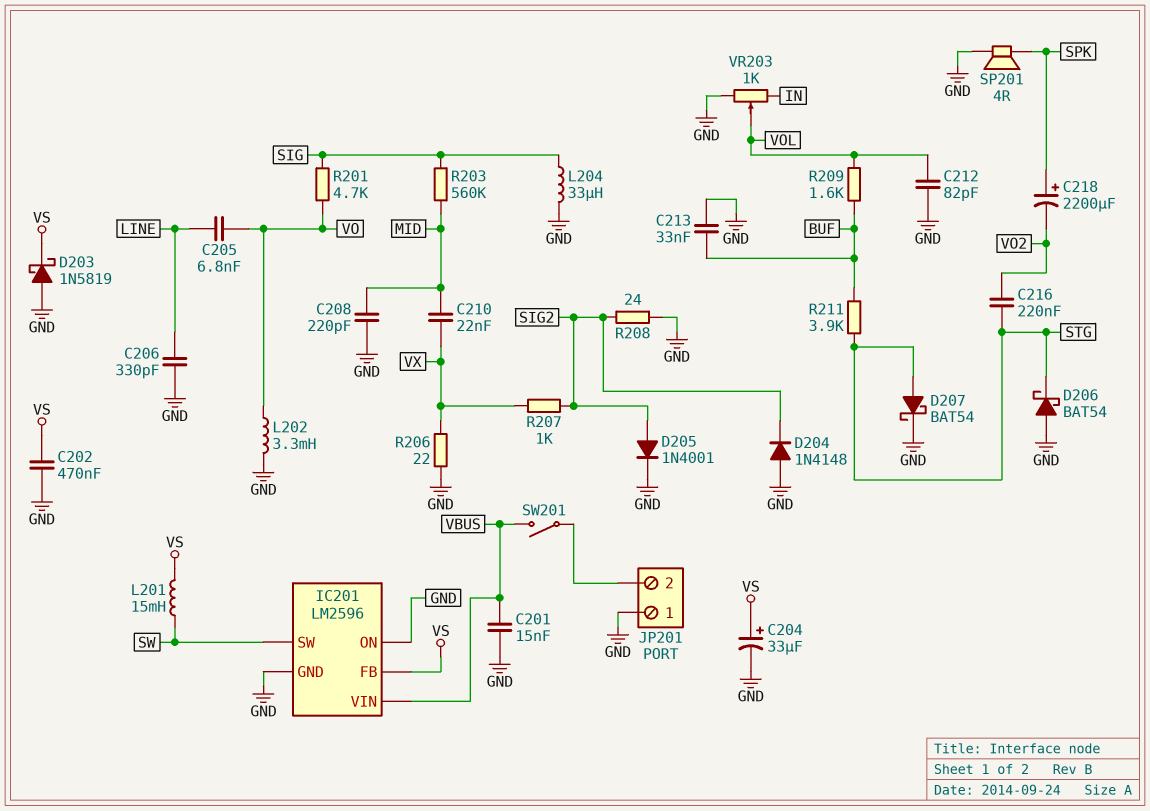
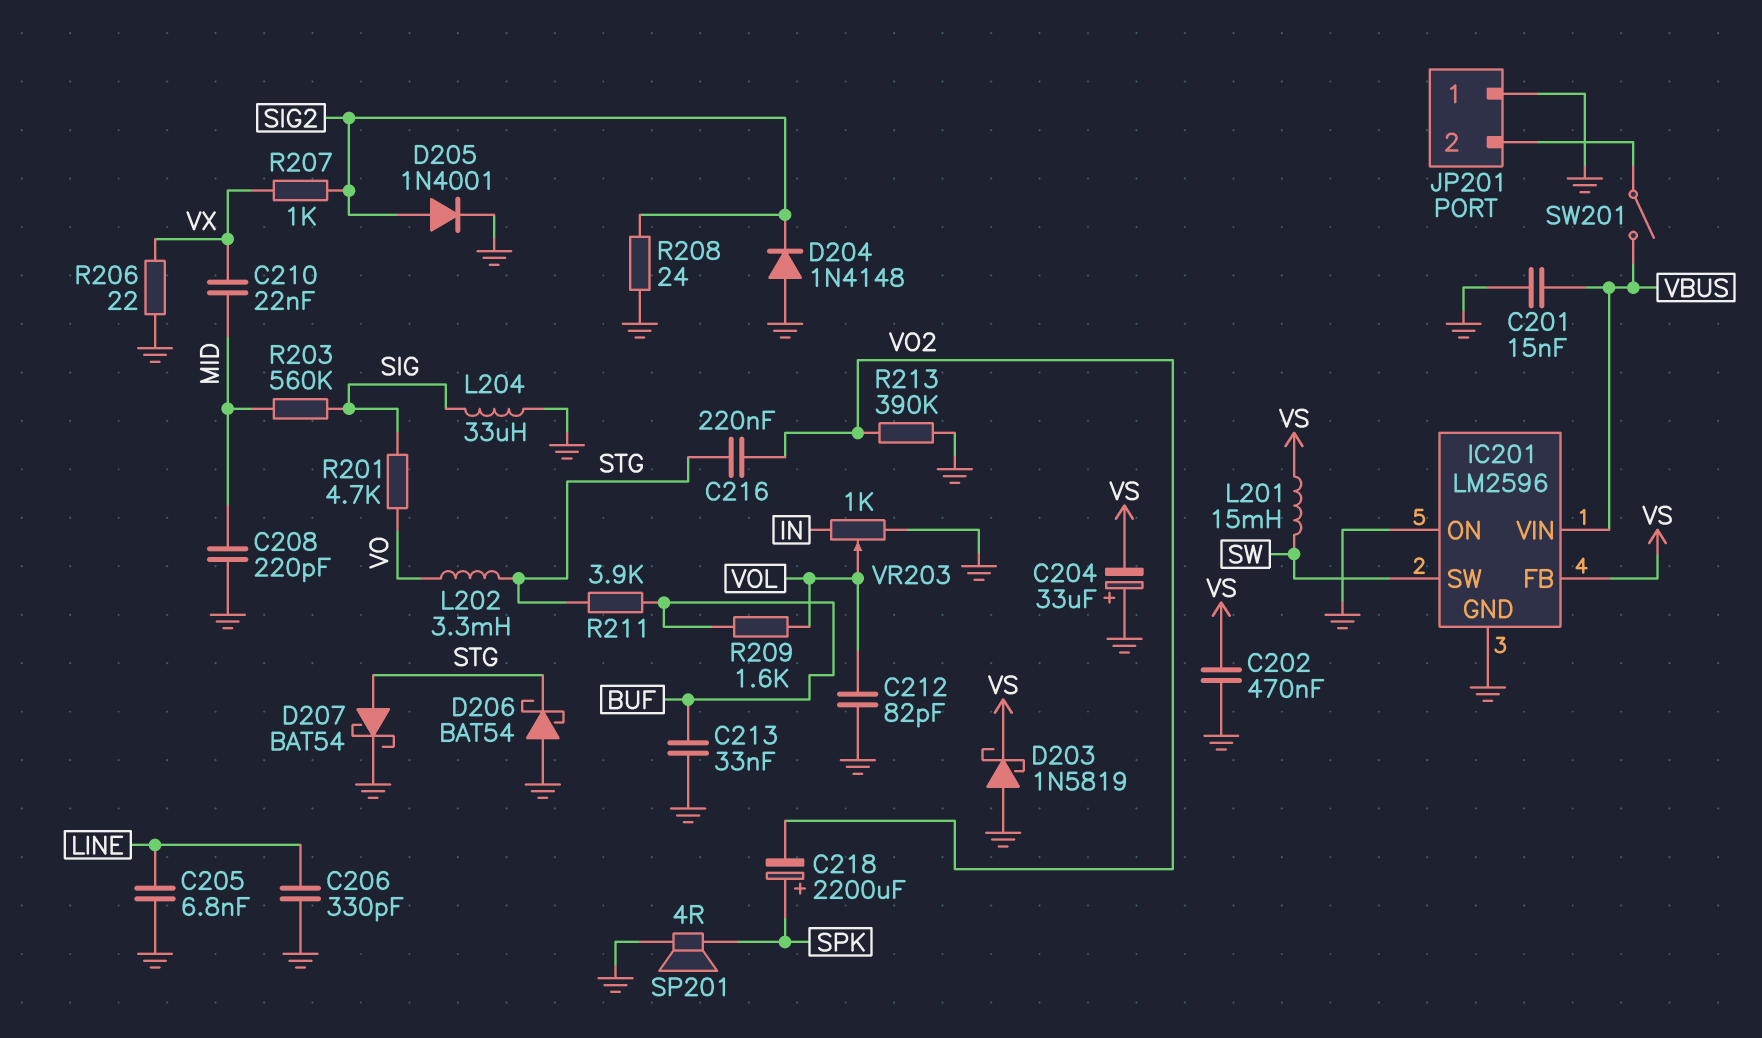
C204: 33uF (plus VS, minus GND) -> 33uF (plus GND, minus VS)
C205: 6.8nF (LINE, VO) -> 6.8nF (GND, LINE)
L202: 3.3mH (GND, VO) -> 3.3mH (STG, VO)
R213: none -> 390k (GND, VO2)

